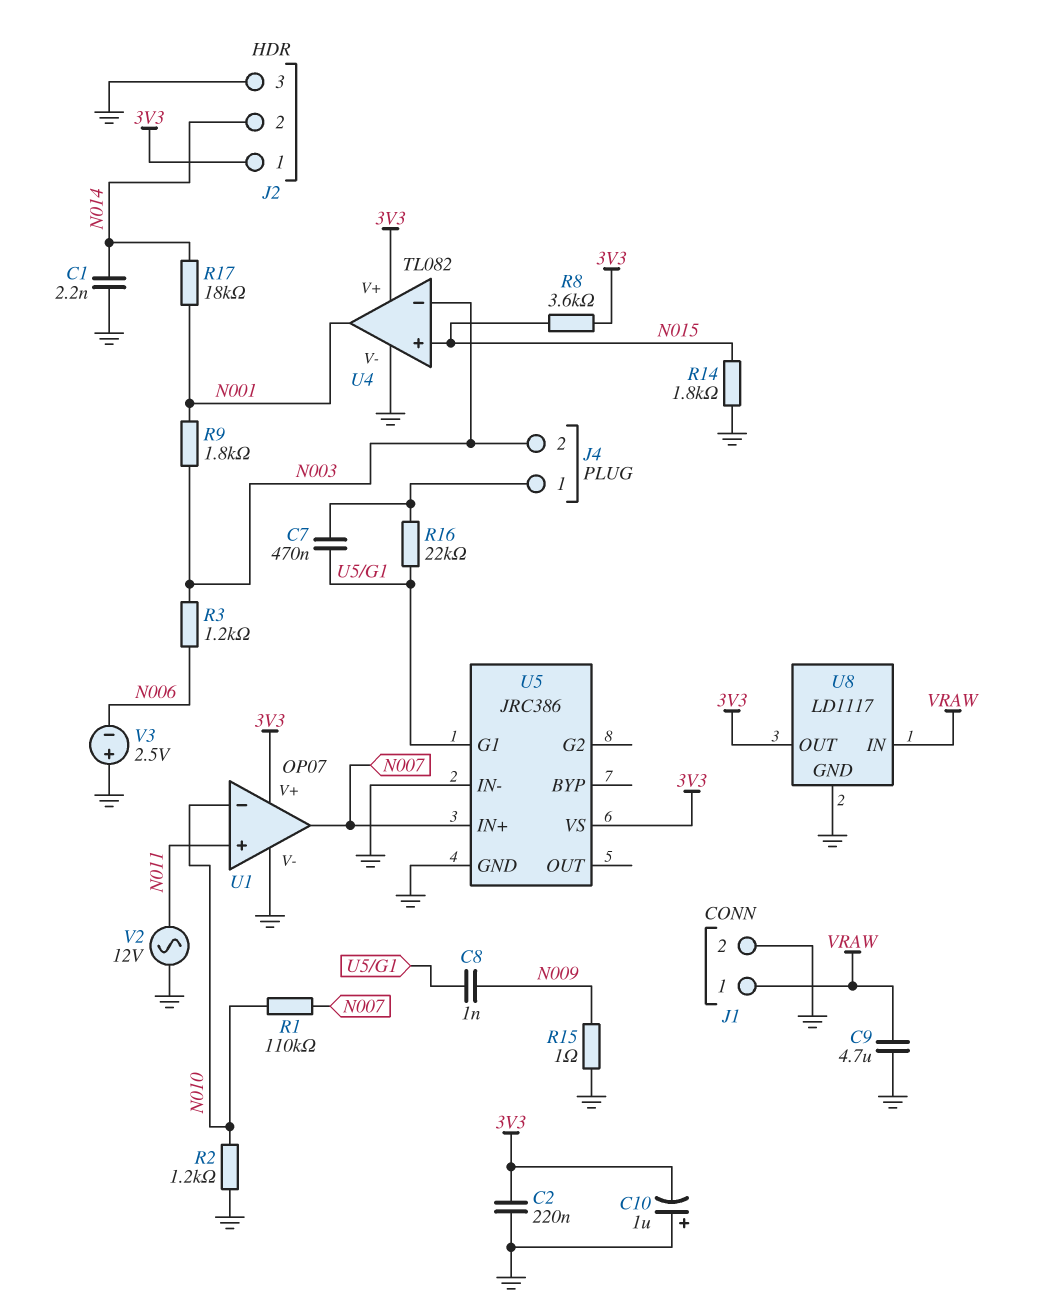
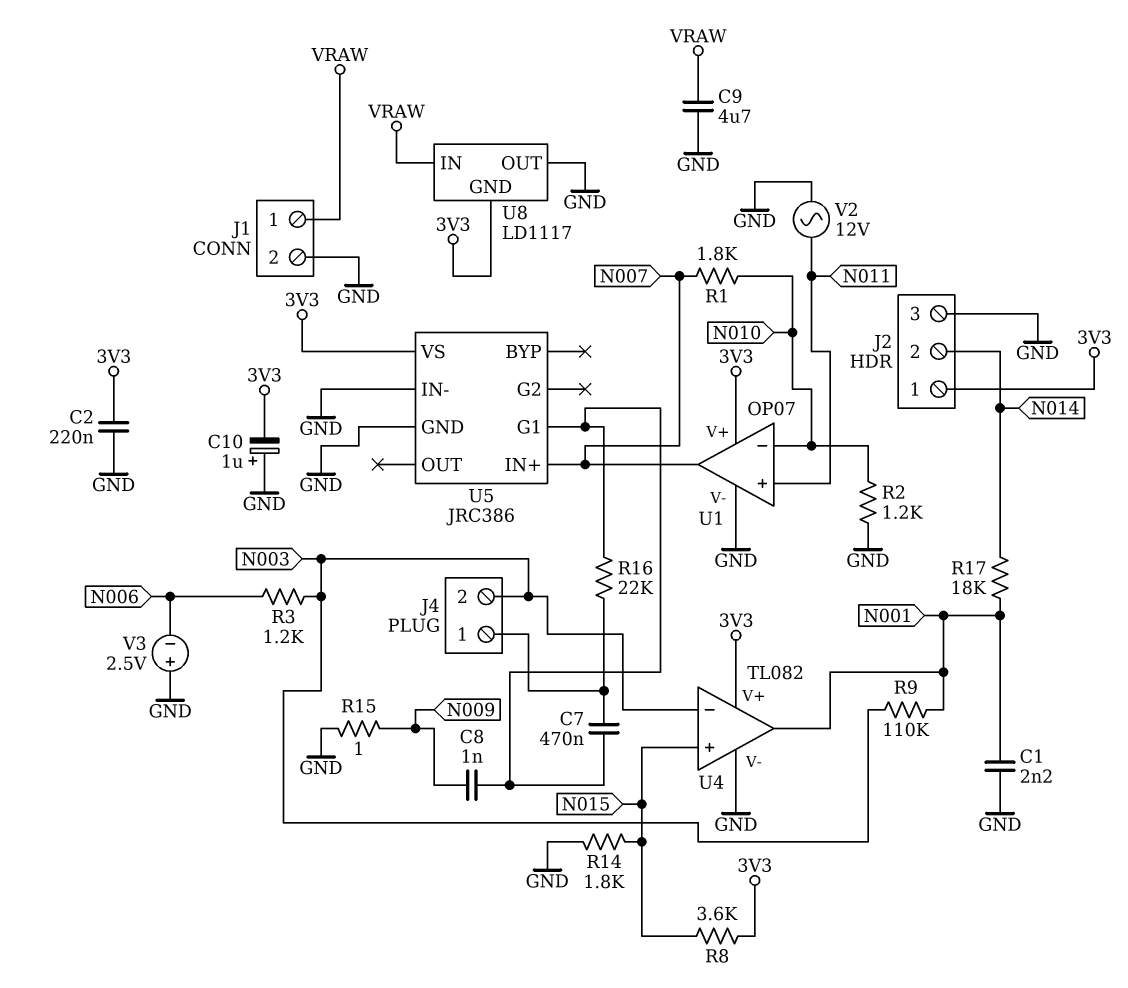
C1: 2.2nF (GND, N014) -> 2.2nF (GND, N001)
R1: 110k (N007, N010) -> 1.8k (N007, N010)
R9: 1.8k (N001, N003) -> 110k (N001, N003)
U8 pin GND: GND -> 3V3
U8 pin OUT: 3V3 -> GND

